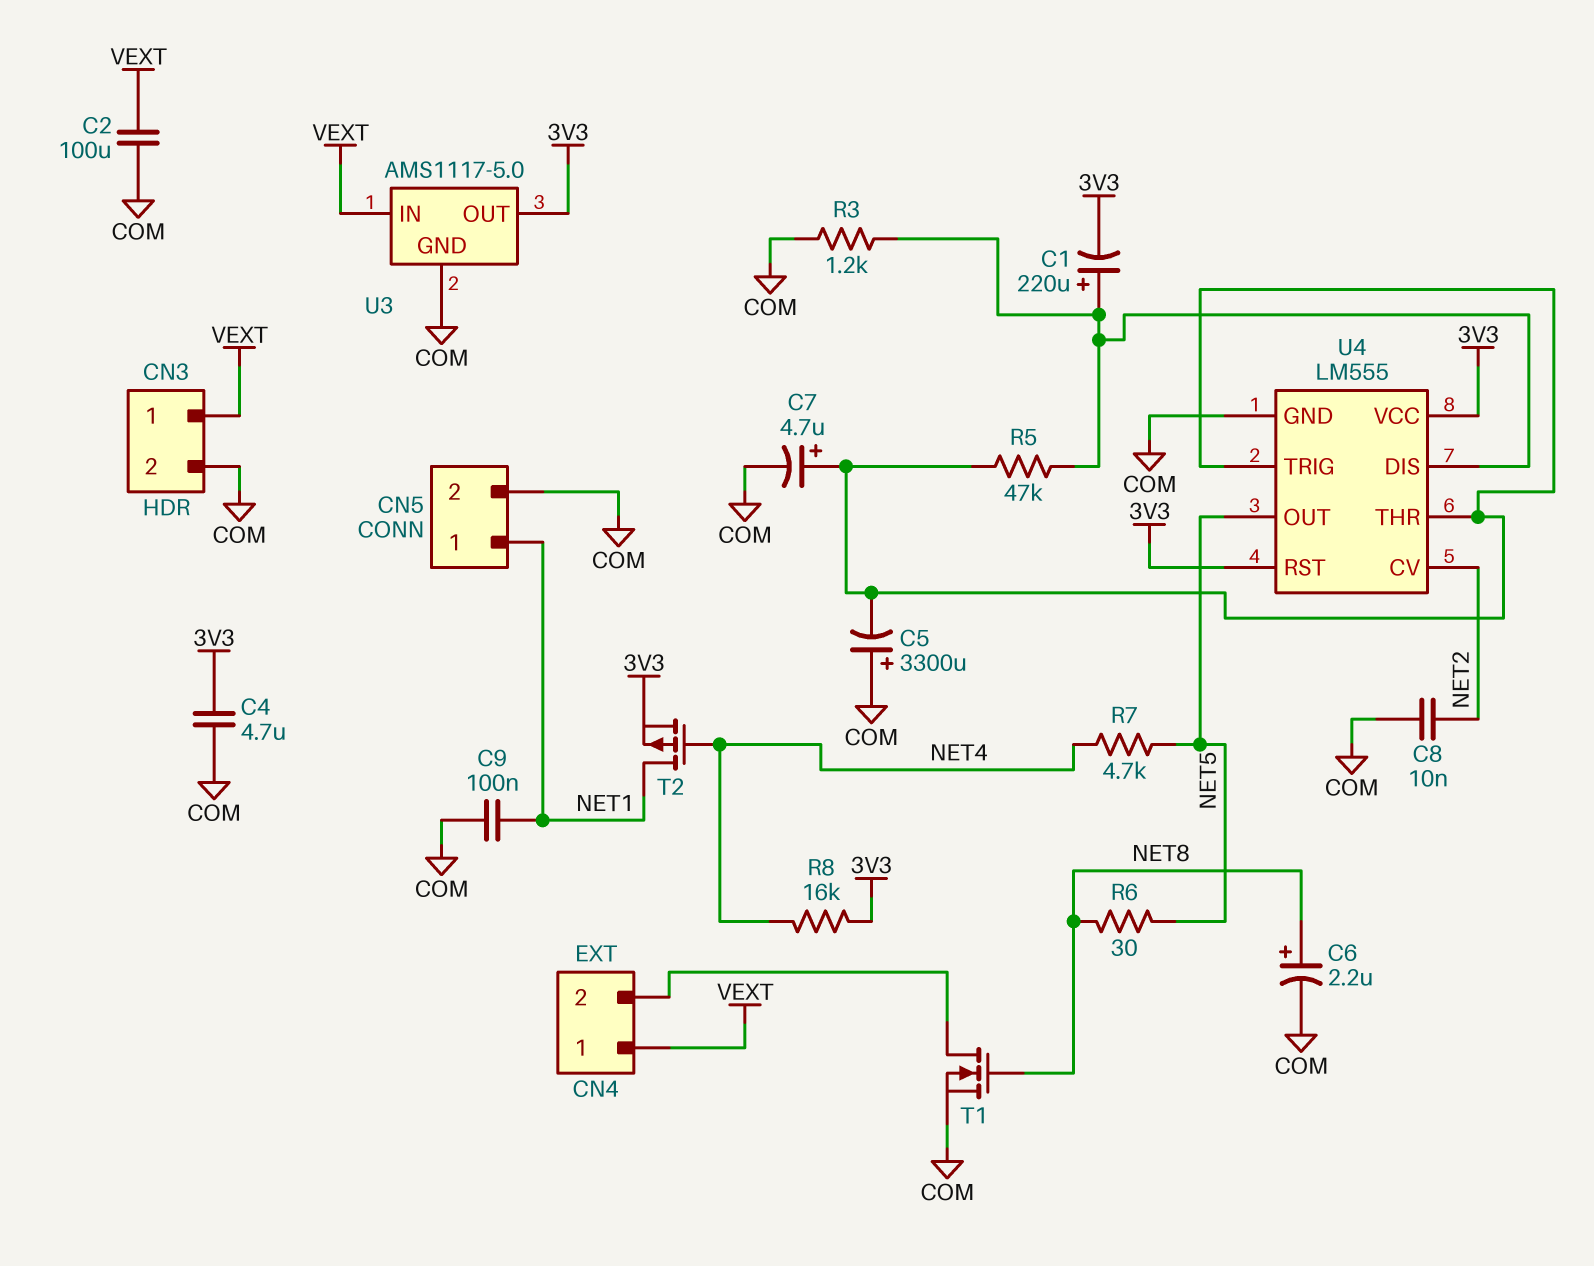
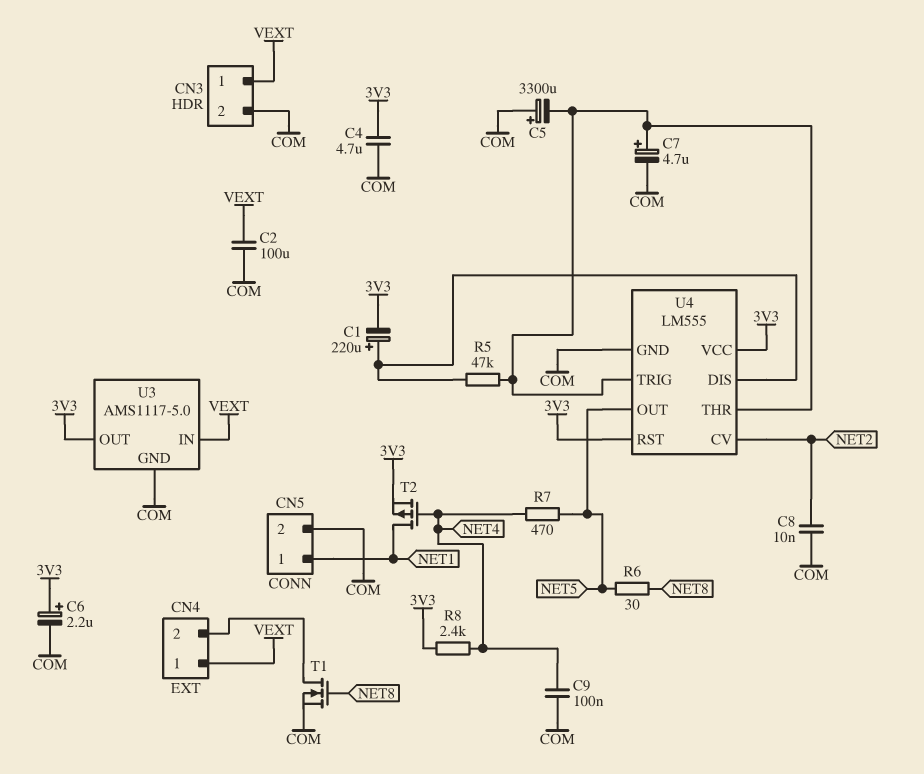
C6: 2.2uF (plus NET8, minus COM) -> 2.2uF (plus 3V3, minus COM)
C9: 100nF (COM, NET1) -> 100nF (COM, NET4)
R3: 1.2k (COM, U4/DIS) -> none
R7: 4.7k (NET4, NET5) -> 470 (NET4, NET5)
R8: 16k (3V3, NET4) -> 2.4k (3V3, NET4)

